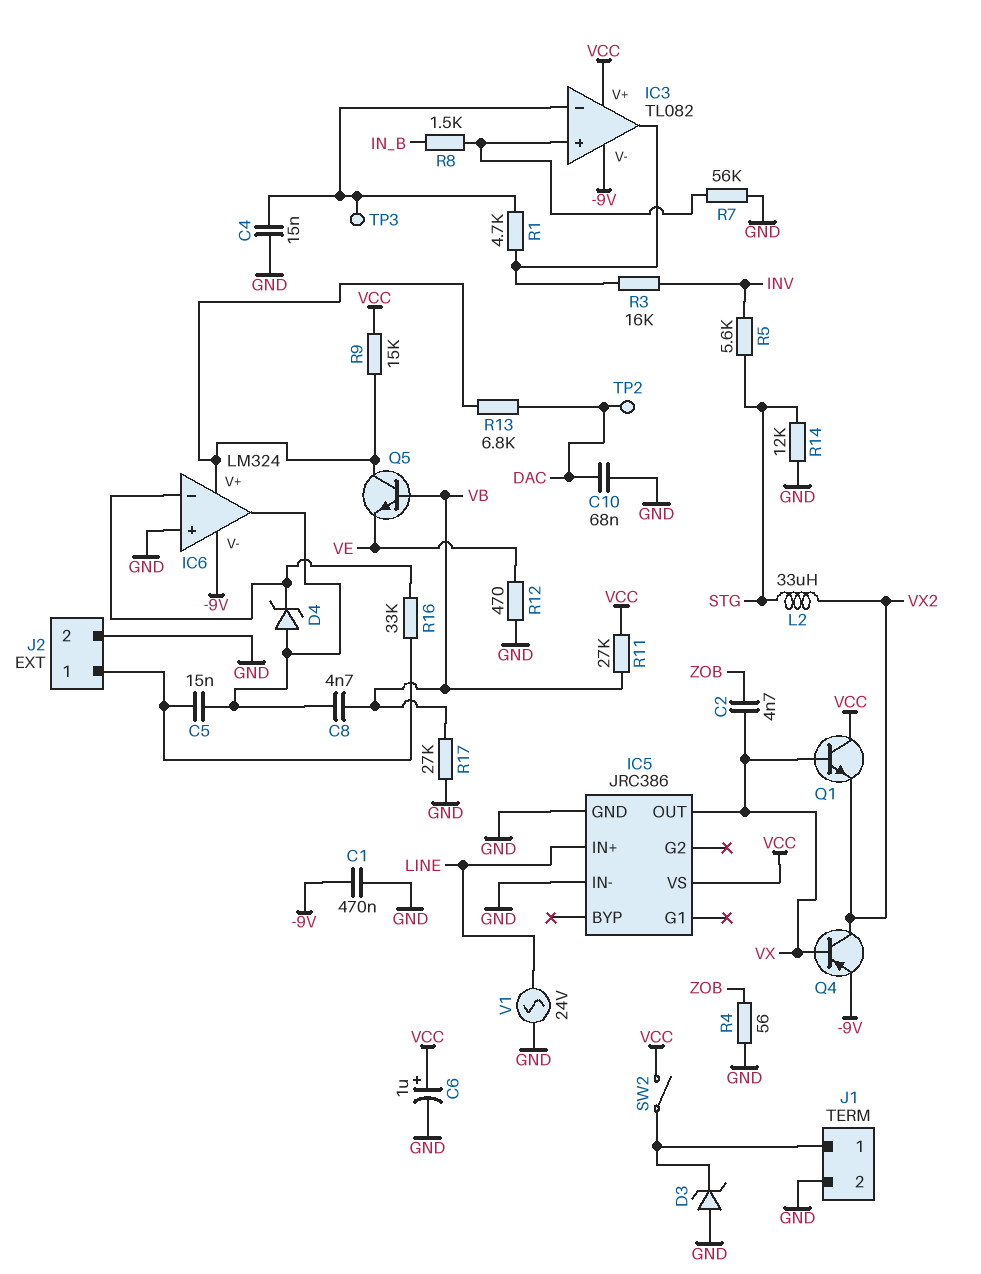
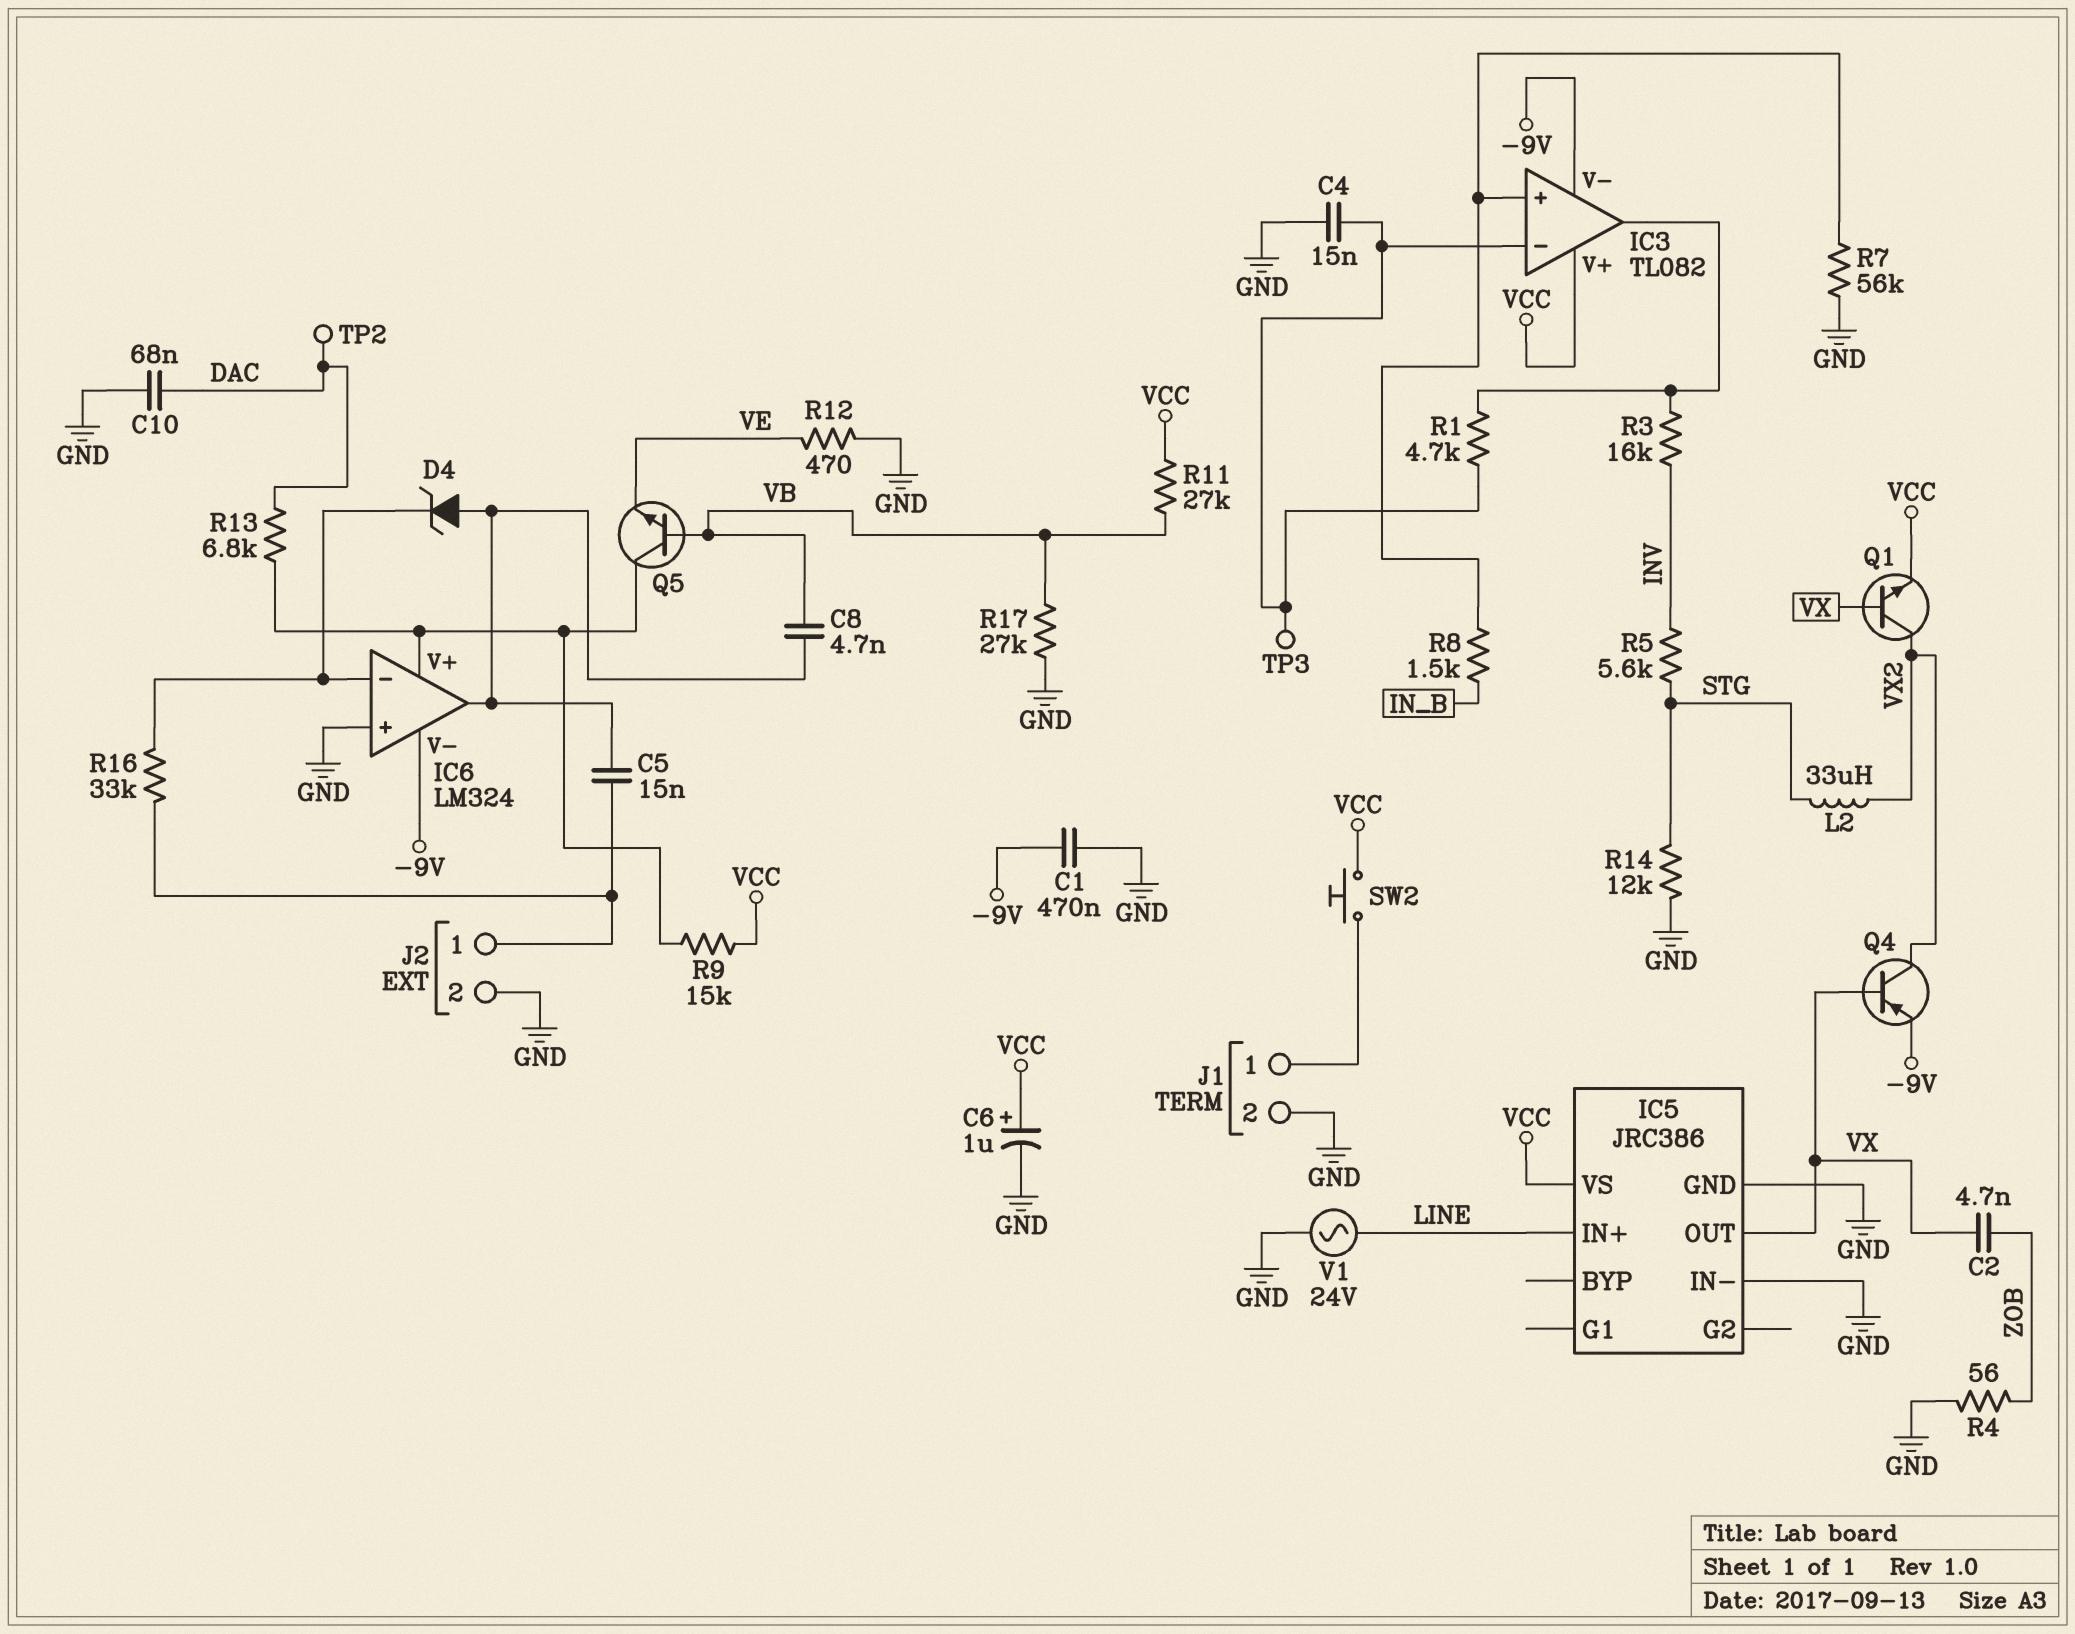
D3: zener (A GND, K J1/1) -> none
Q1: NPN (B VX, C VCC, E VX2) -> NPN (B VX, C VX2, E VCC)
SW2: switch (J1/1, VCC) -> button (J1/1, VCC)

